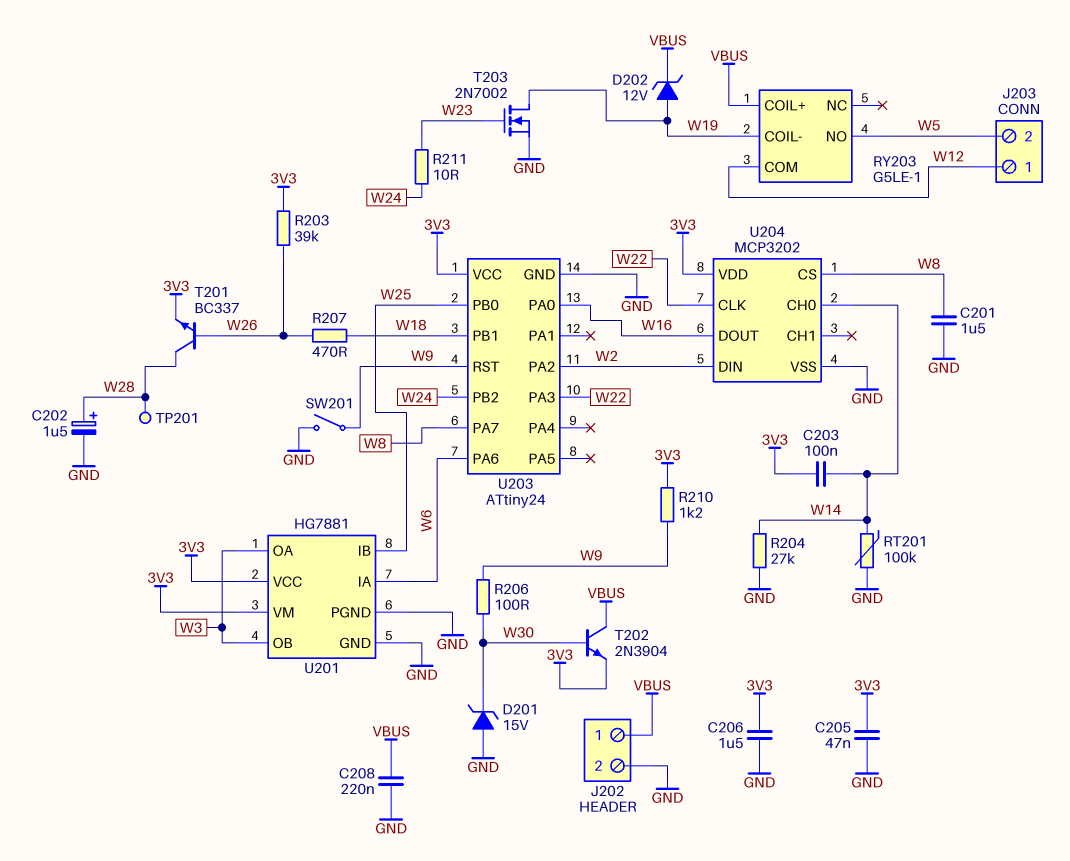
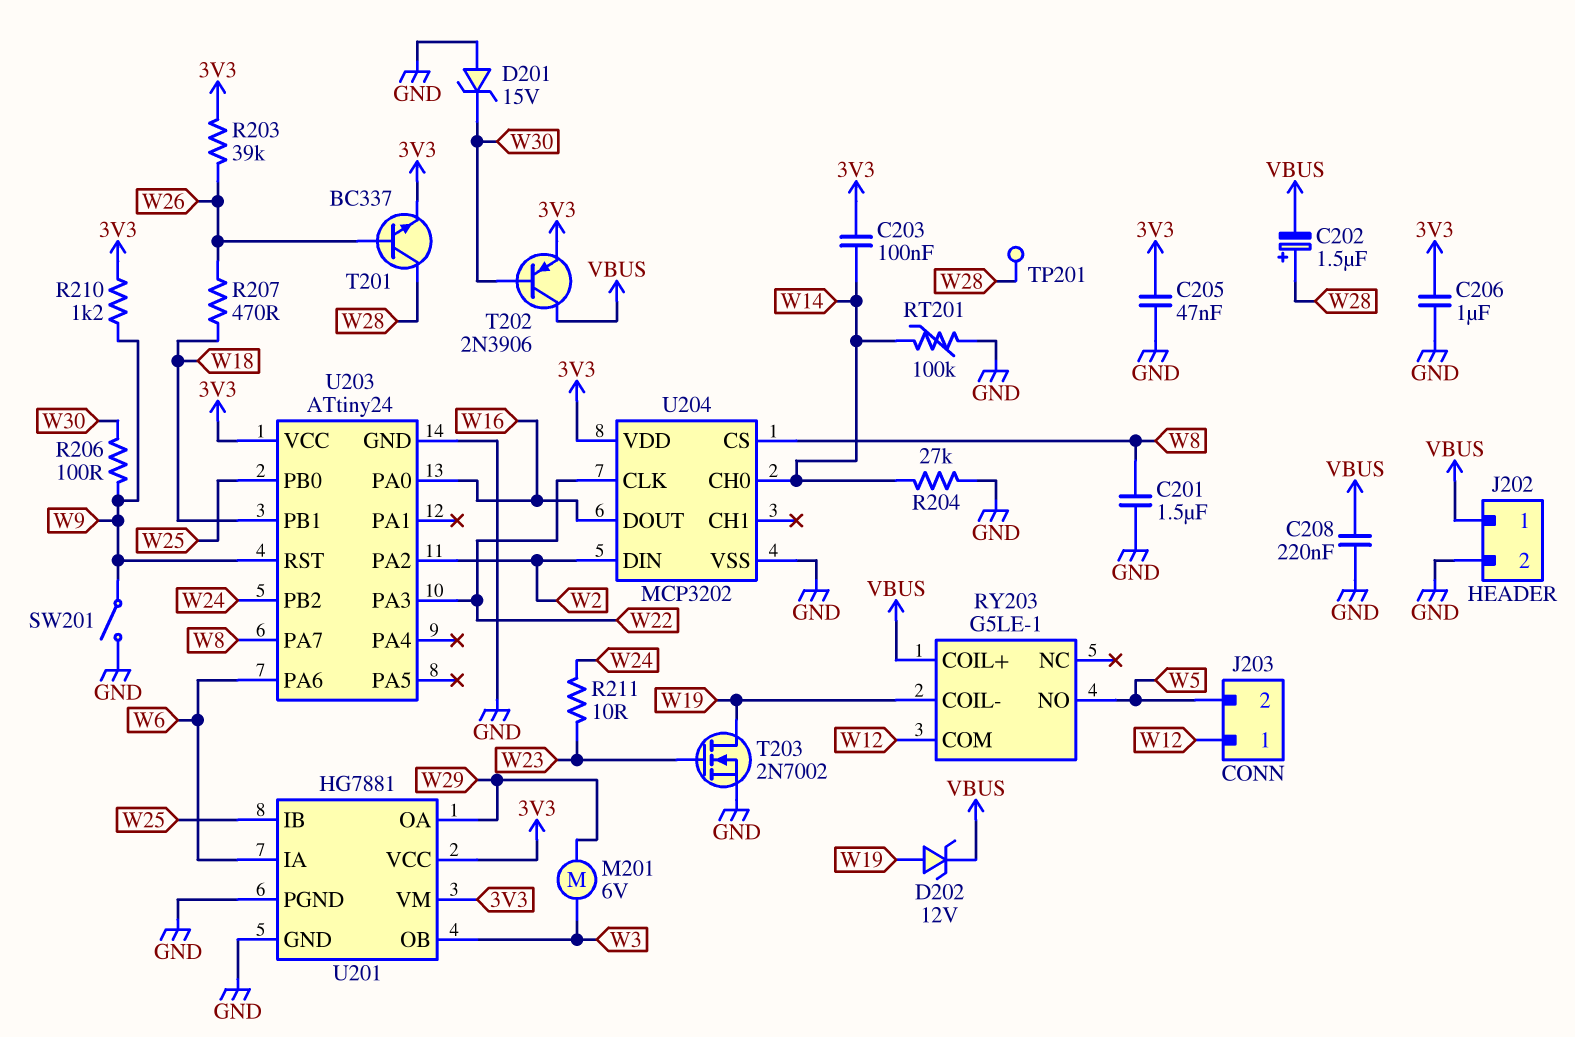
C202: 1.5uF (plus W28, minus GND) -> 1.5uF (plus W28, minus VBUS)
C206: 1.5uF (3V3, GND) -> 1uF (3V3, GND)
M201: none -> motor 6V (W3, W29)
T202: NPN 2N3904 (B W30, C VBUS, E 3V3) -> PNP 2N3906 (B W30, C VBUS, E 3V3)
U201 pin OA: W3 -> W29

